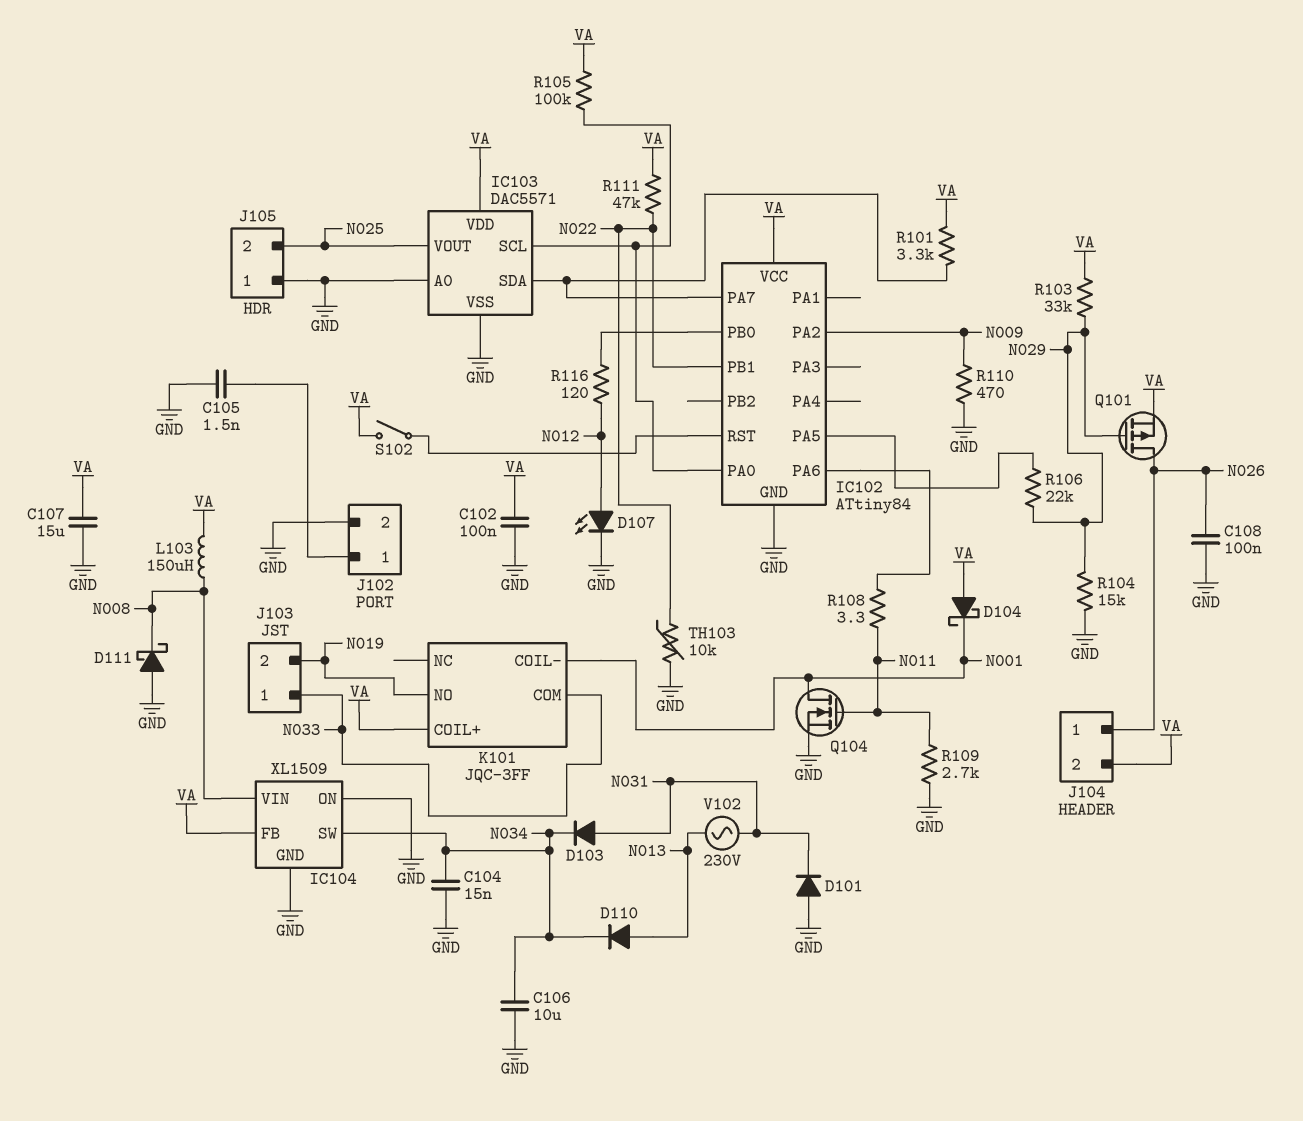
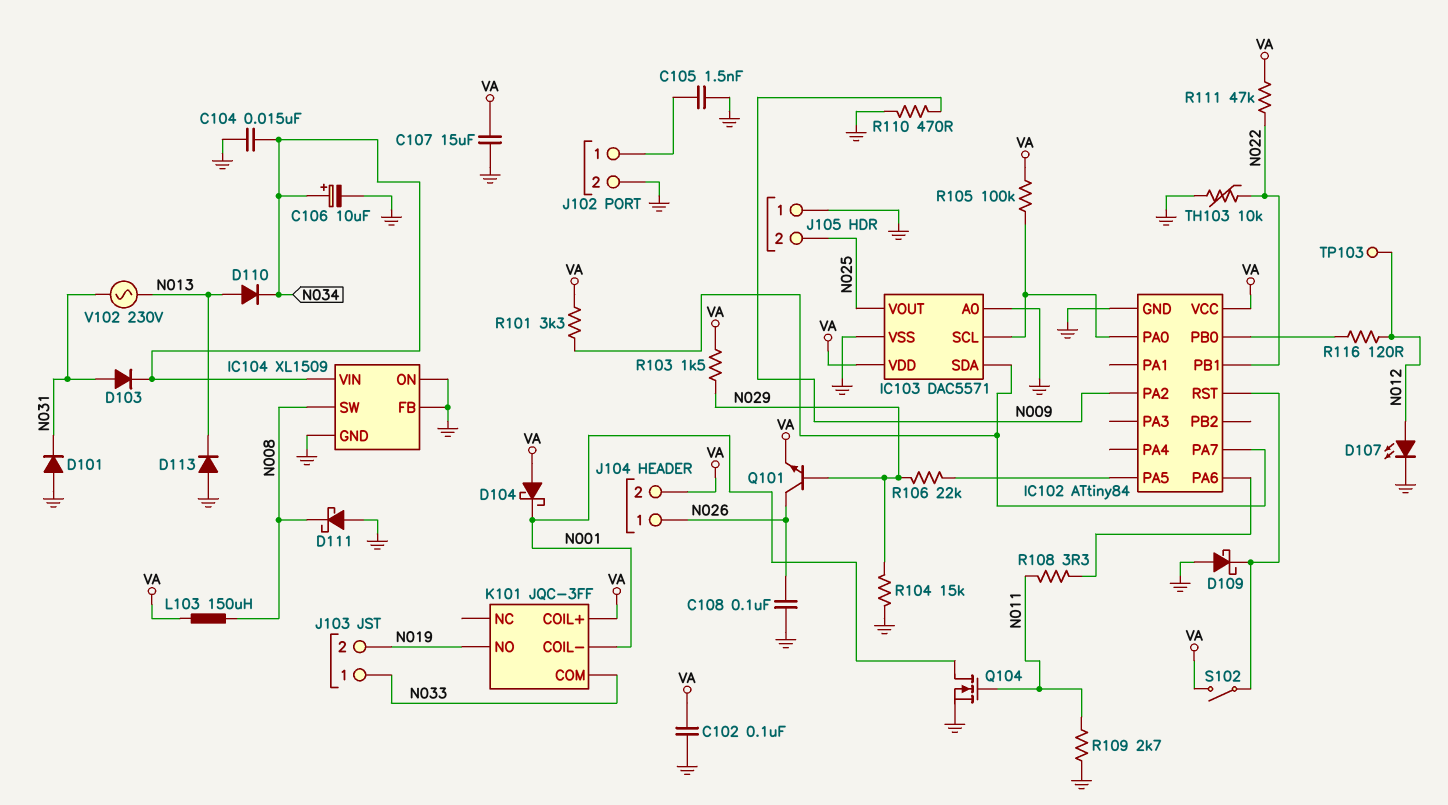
C106: 10uF (GND, N034) -> 10uF (plus N034, minus GND)
D109: none -> schottky (A GND, K IC102/RST)
D113: none -> diode (A GND, K N013)
IC104 pin FB: VA -> GND
IC104 pin SW: N034 -> N008
IC104 pin VIN: N008 -> N034
Q101: PMOS (G N029, D N026, S VA) -> NPN (B N029, C N026, E VA)
R103: 33k (N029, VA) -> 1.5k (N029, VA)
TP103: none -> test point (N012)

